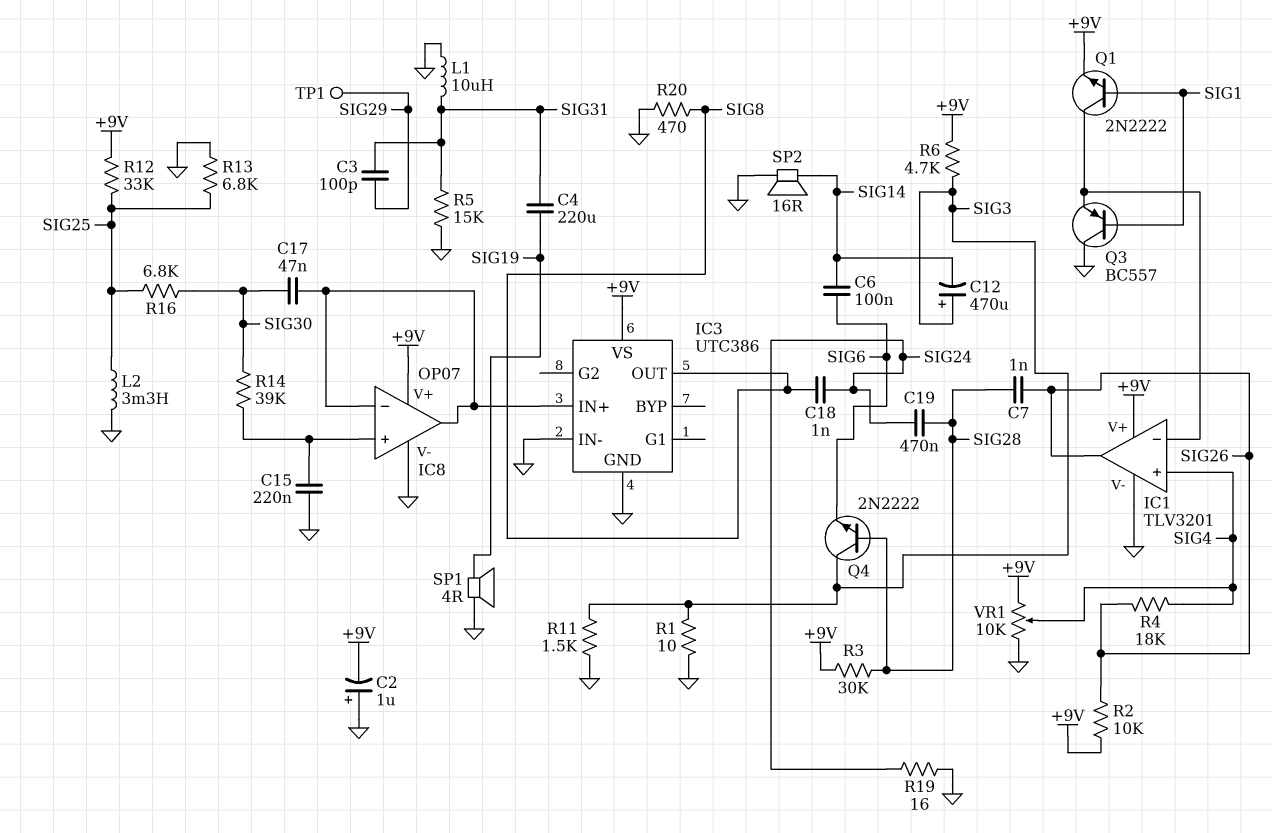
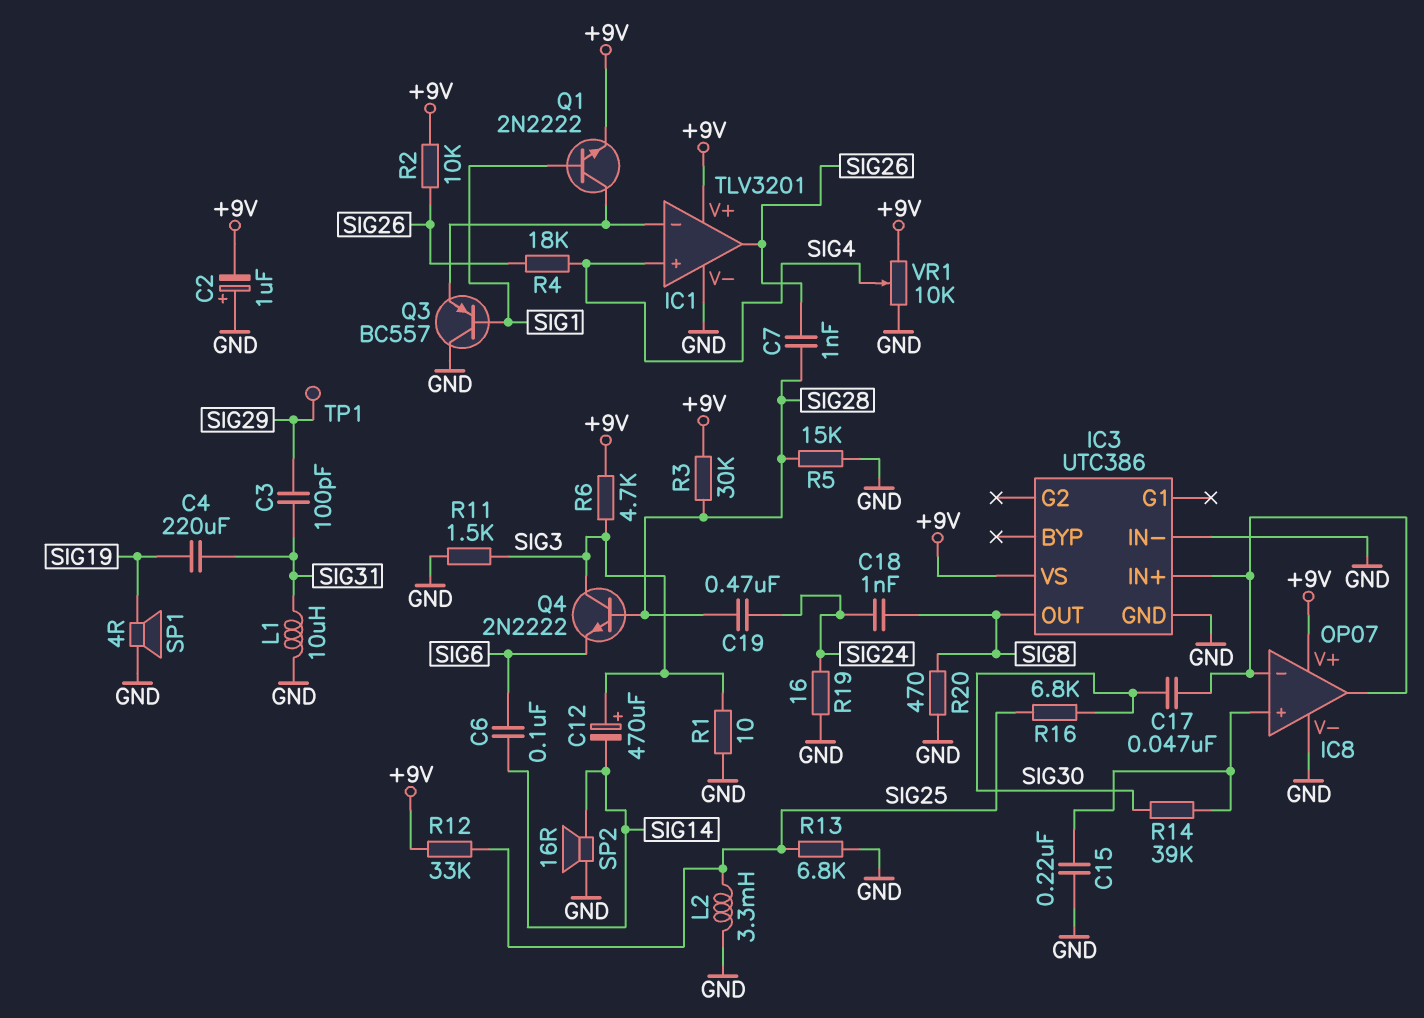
R5: 15k (GND, SIG31) -> 15k (GND, SIG28)

